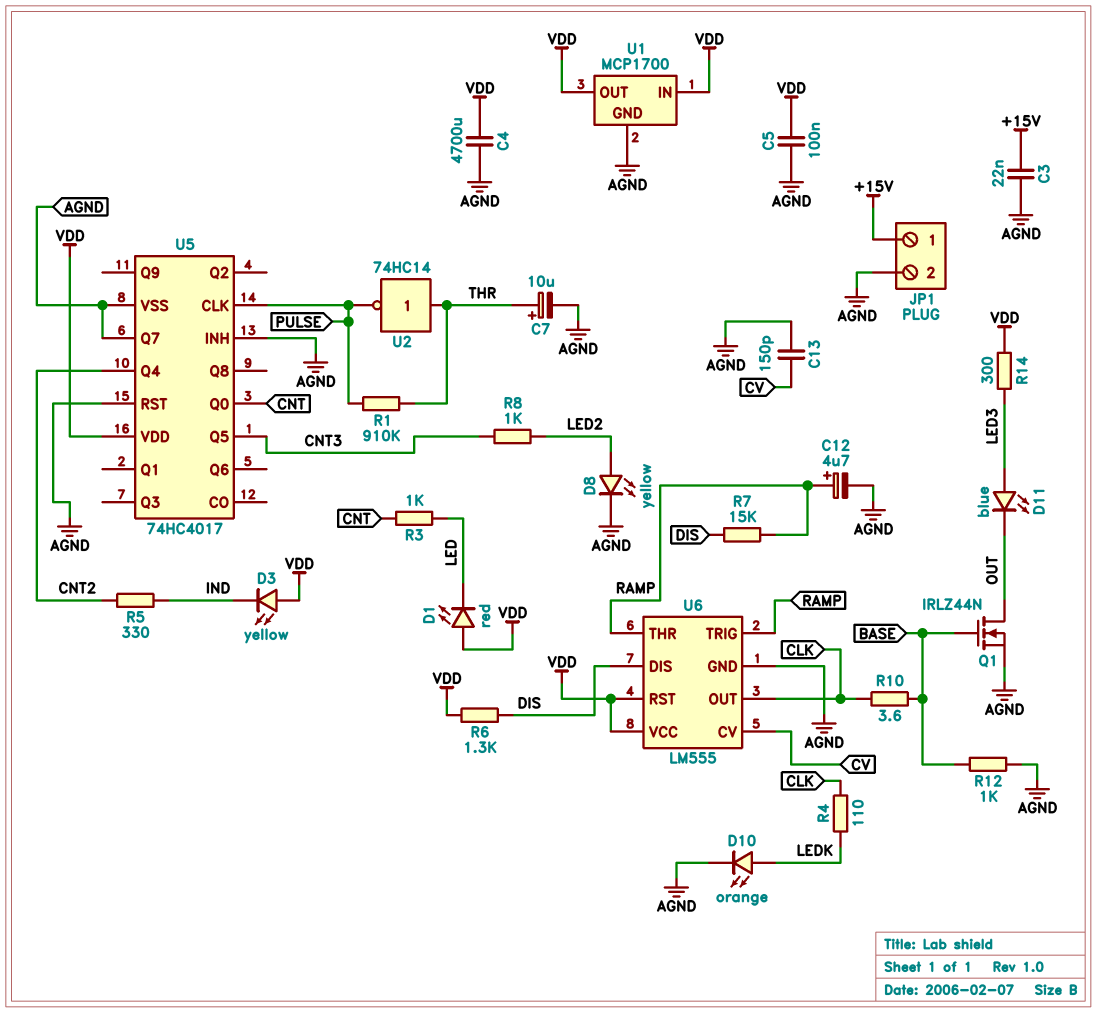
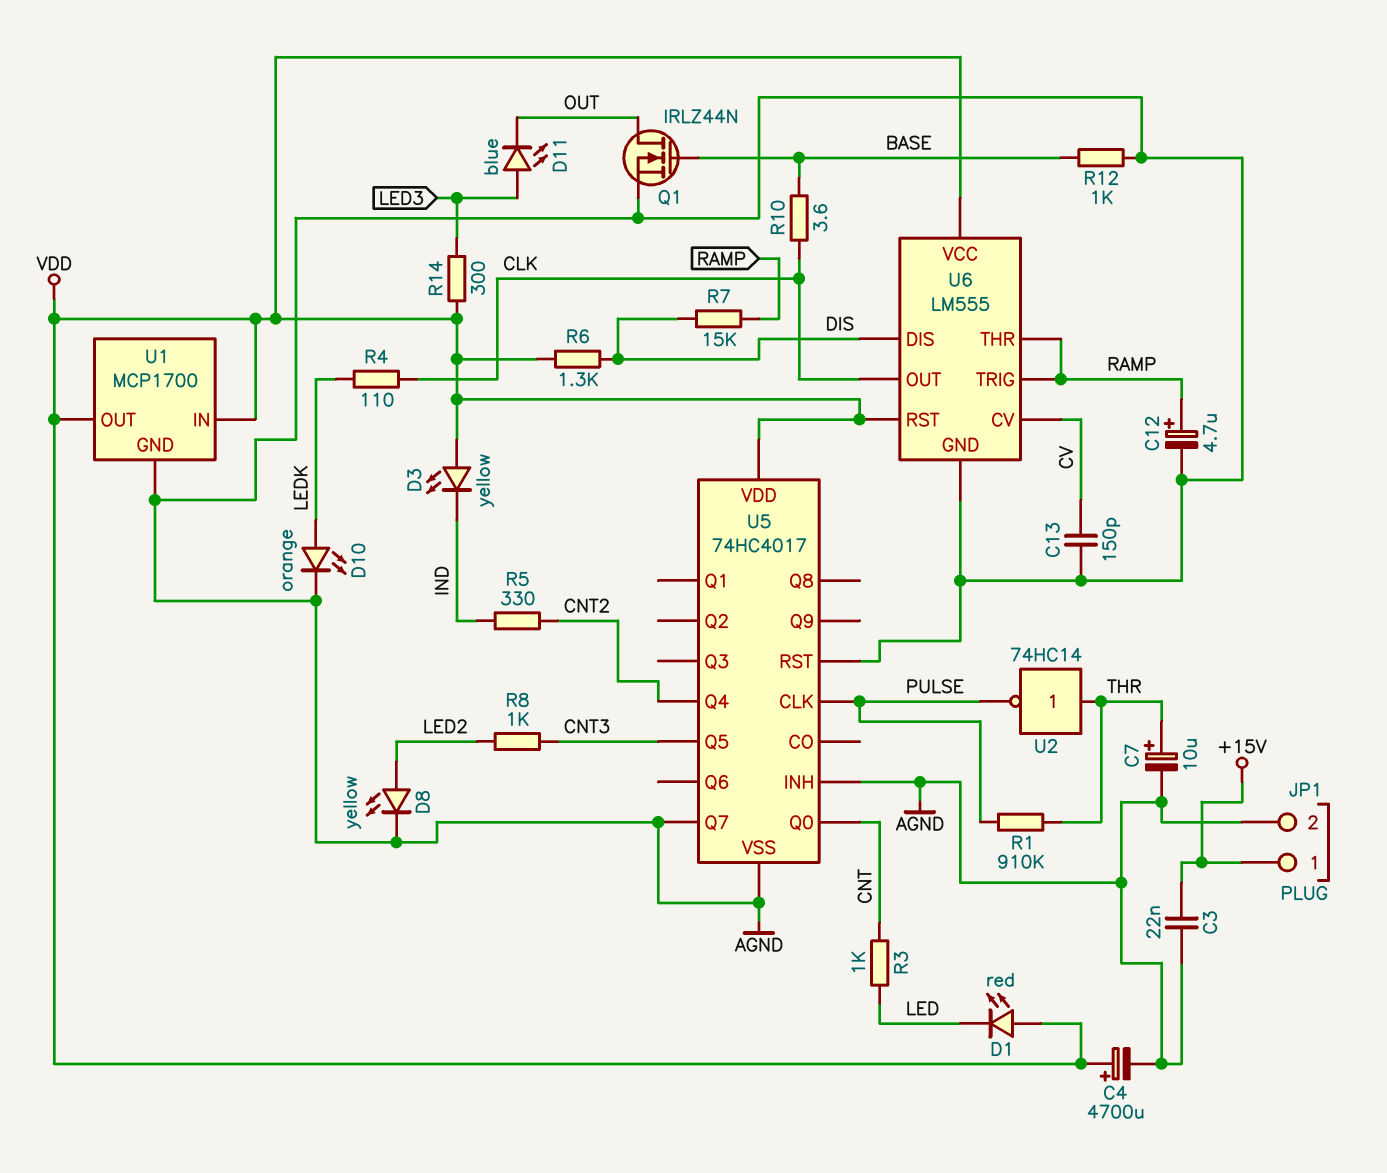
C4: 4700uF (AGND, VDD) -> 4700uF (plus VDD, minus AGND)
C5: 100nF (AGND, VDD) -> none

